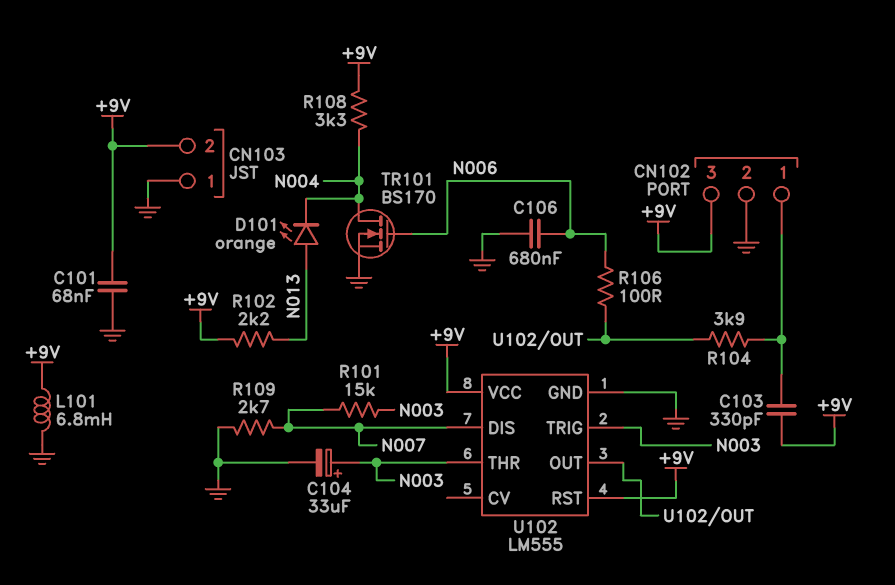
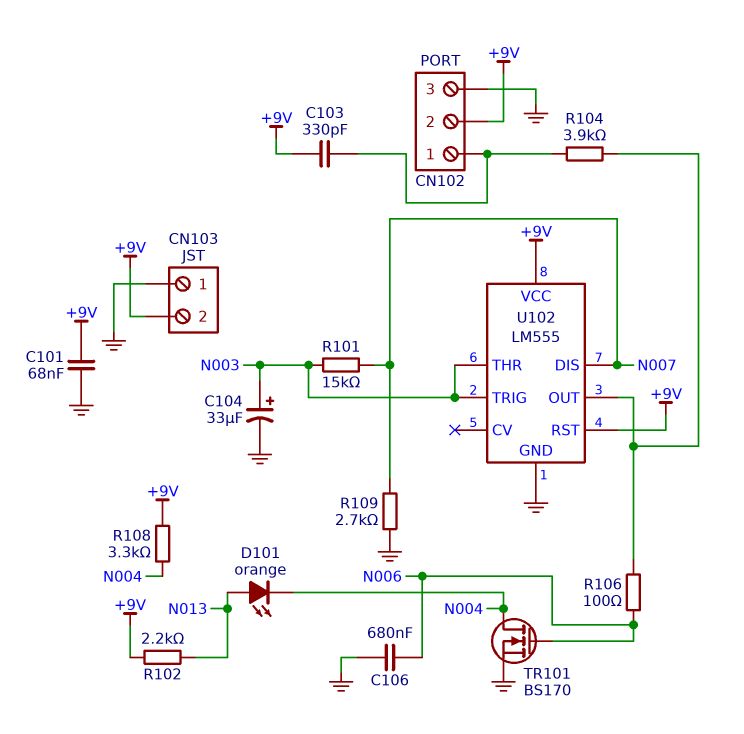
CN102 pin 2: GND -> +9V
CN102 pin 3: +9V -> GND
L101: 6.8mH (+9V, GND) -> none

